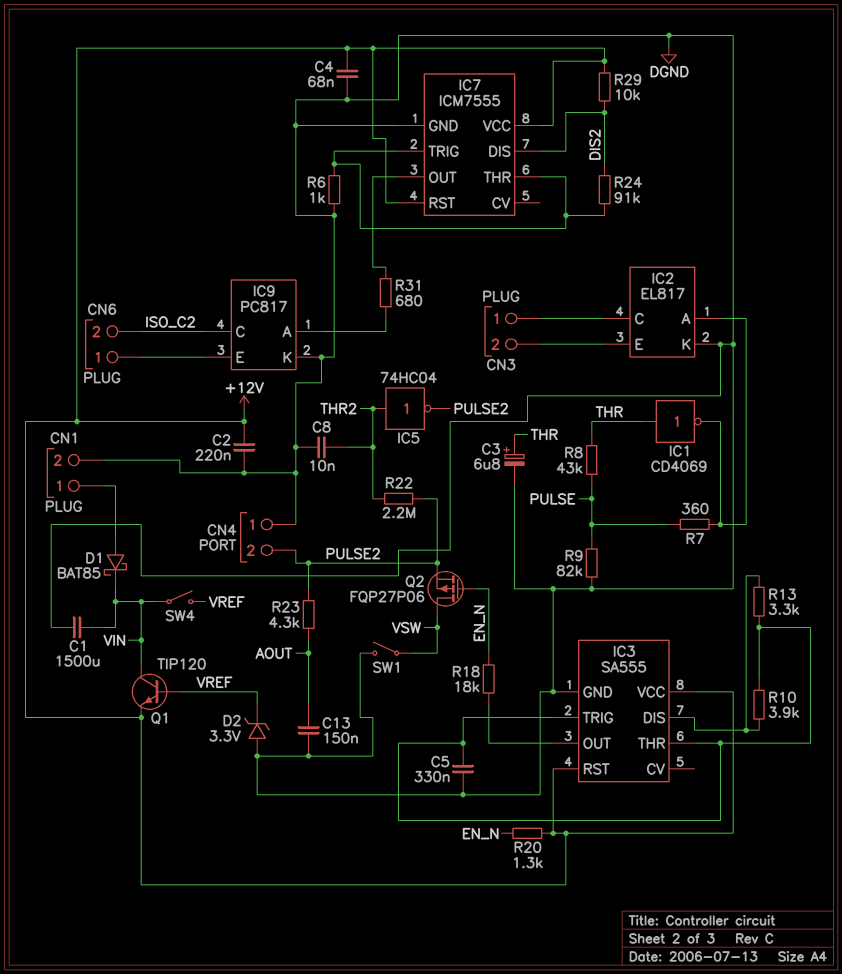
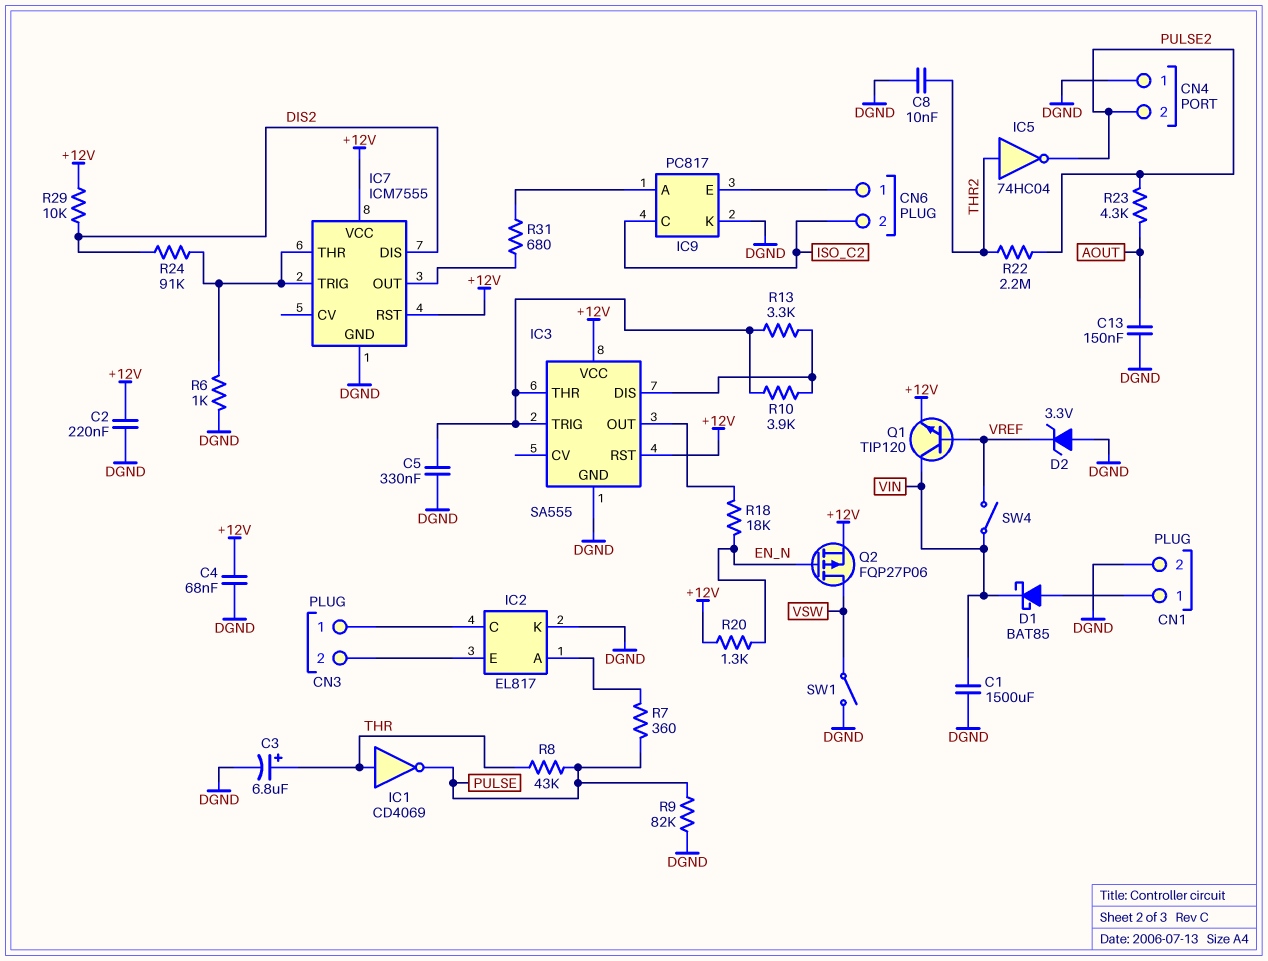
IC1: NOT CD4069 (in THR, out IC2/A) -> NOT CD4069 (in THR, out PULSE)
Q2: PMOS FQP27P06 (G EN_N, D VSW, S PULSE2) -> PMOS FQP27P06 (G EN_N, D VSW, S +12V)

